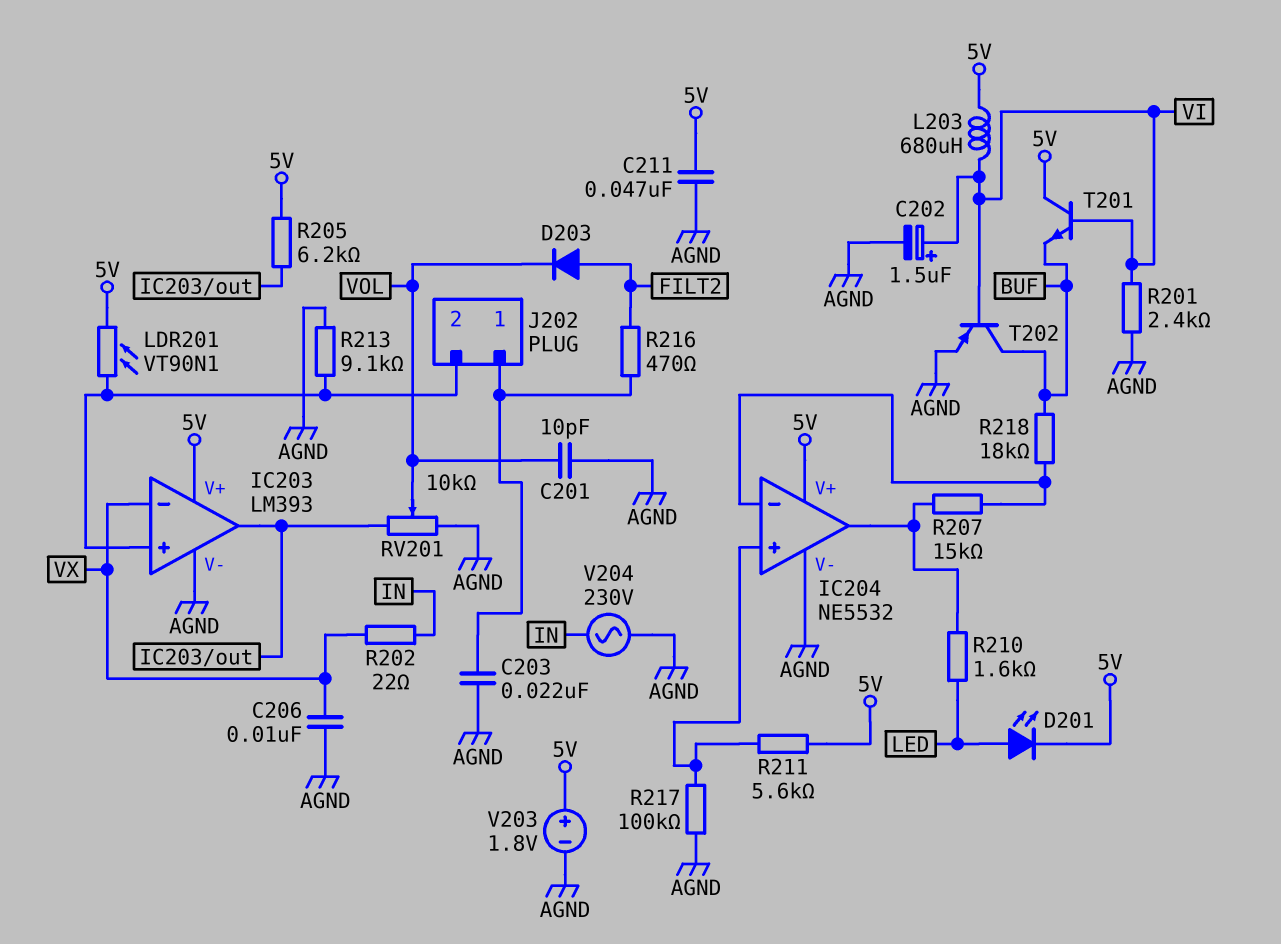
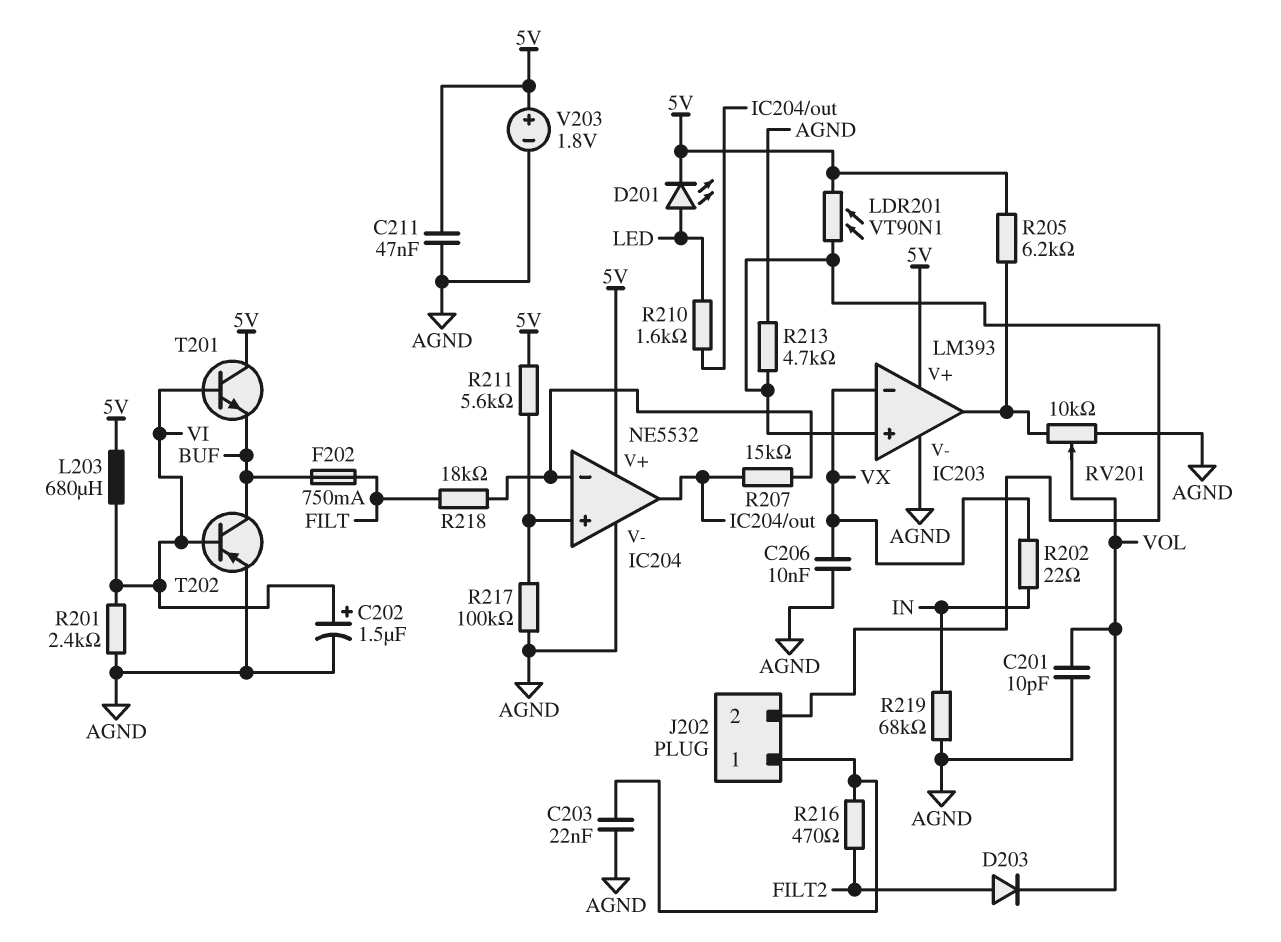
F202: none -> 750mA (BUF, FILT)
R213: 9.1k (AGND, IC203/in+) -> 4.7k (AGND, IC203/in+)
R218: 18k (BUF, IC204/in-) -> 18k (FILT, IC204/in-)
R219: none -> 68k (AGND, IN)
V204: AC 230V (AGND, IN) -> none

